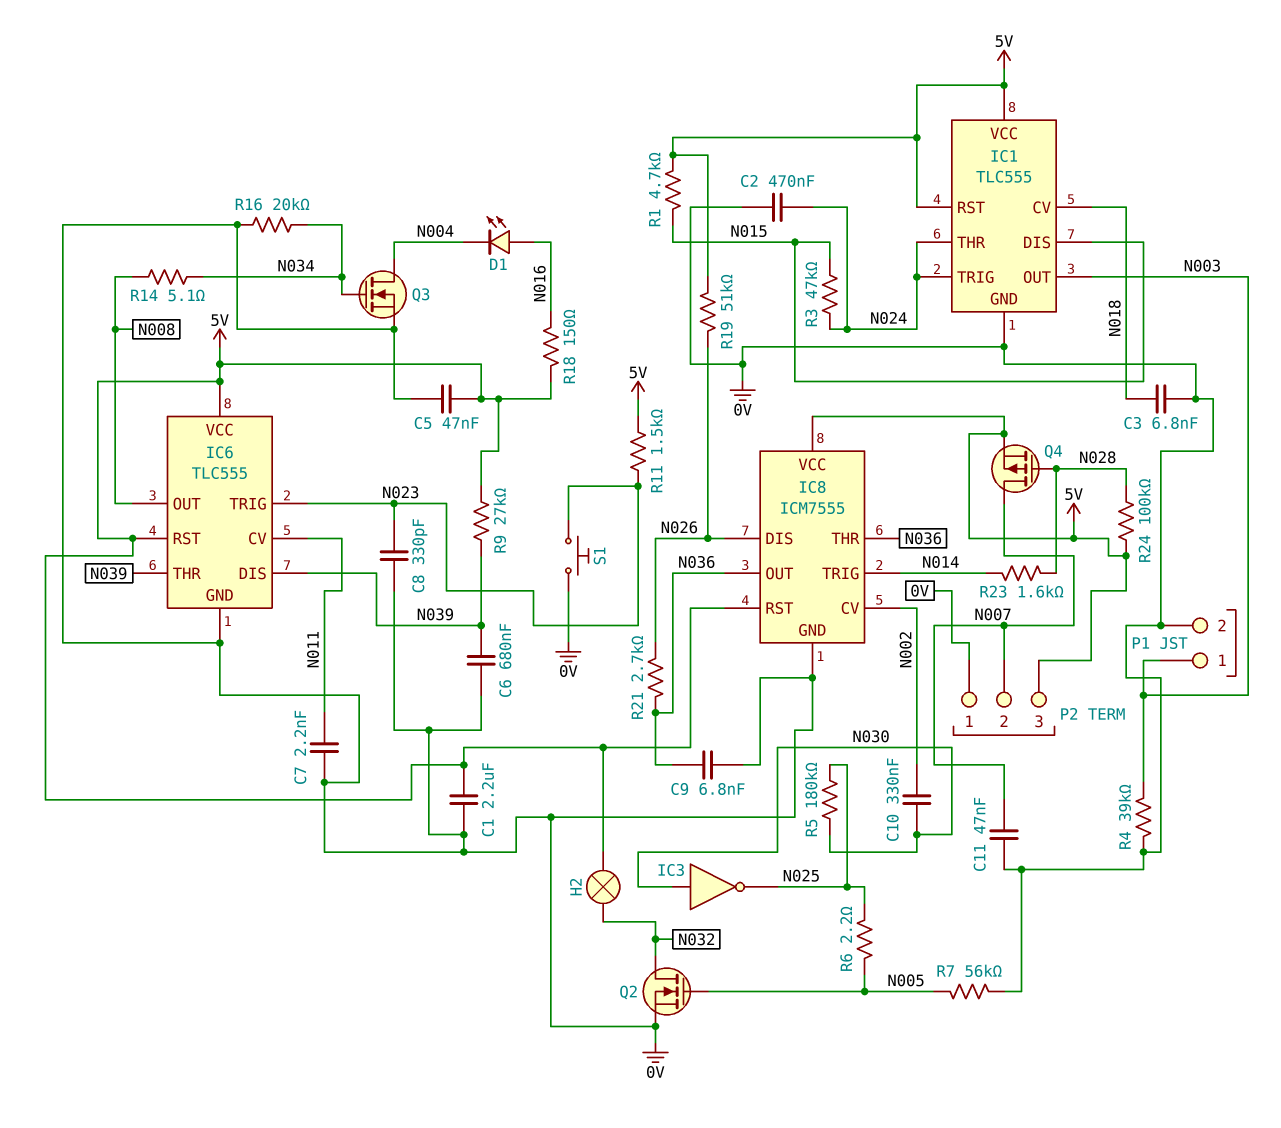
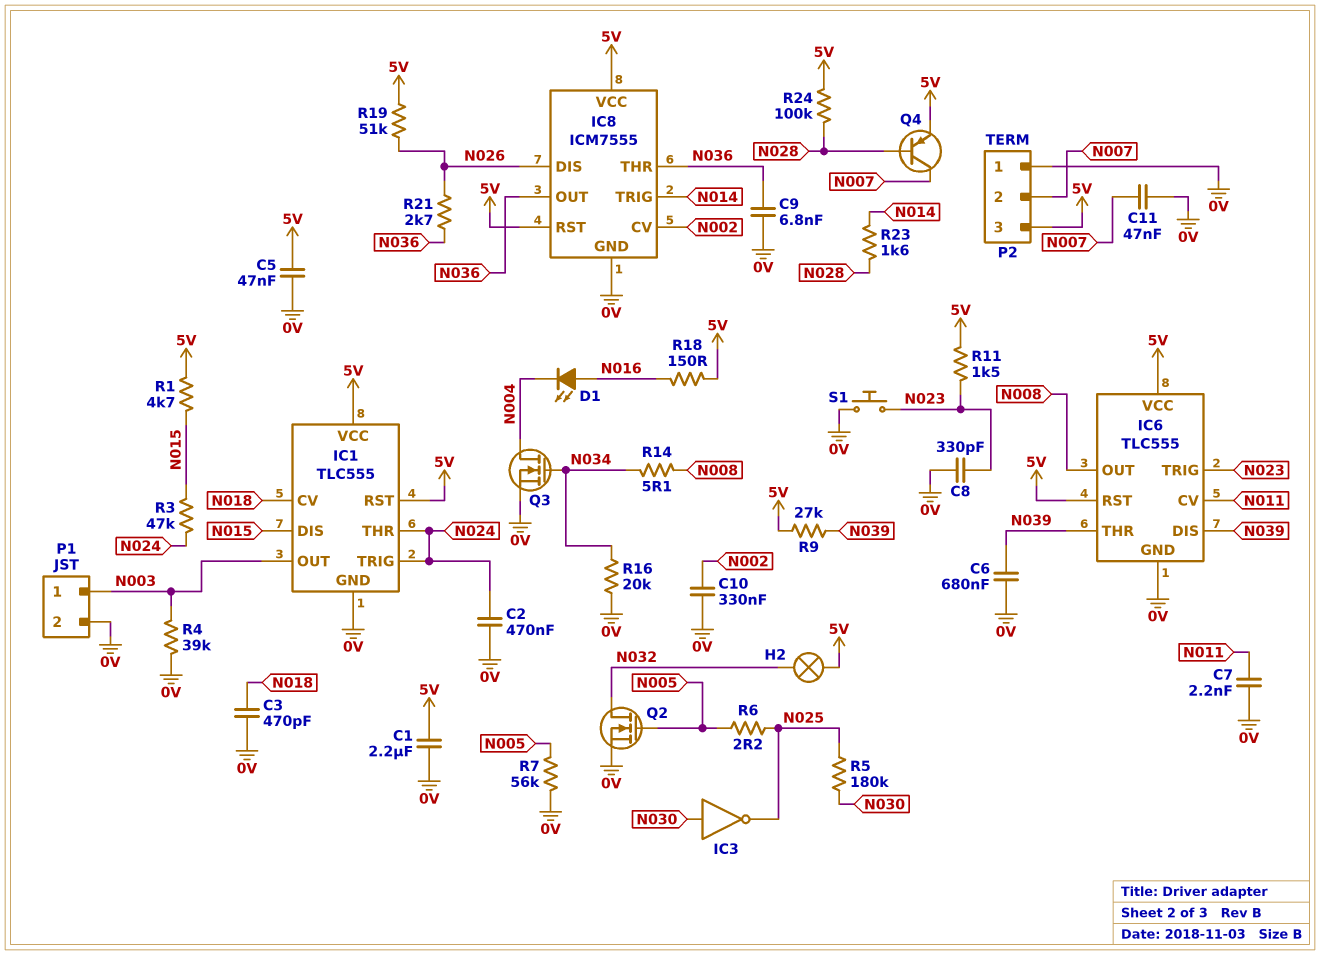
C3: 6.8nF (0V, N018) -> 470pF (0V, N018)
C10: 330nF (N002, N030) -> 330nF (0V, N002)
Q4: PMOS (G N028, D N007, S 5V) -> PNP (B N028, C N007, E 5V)

